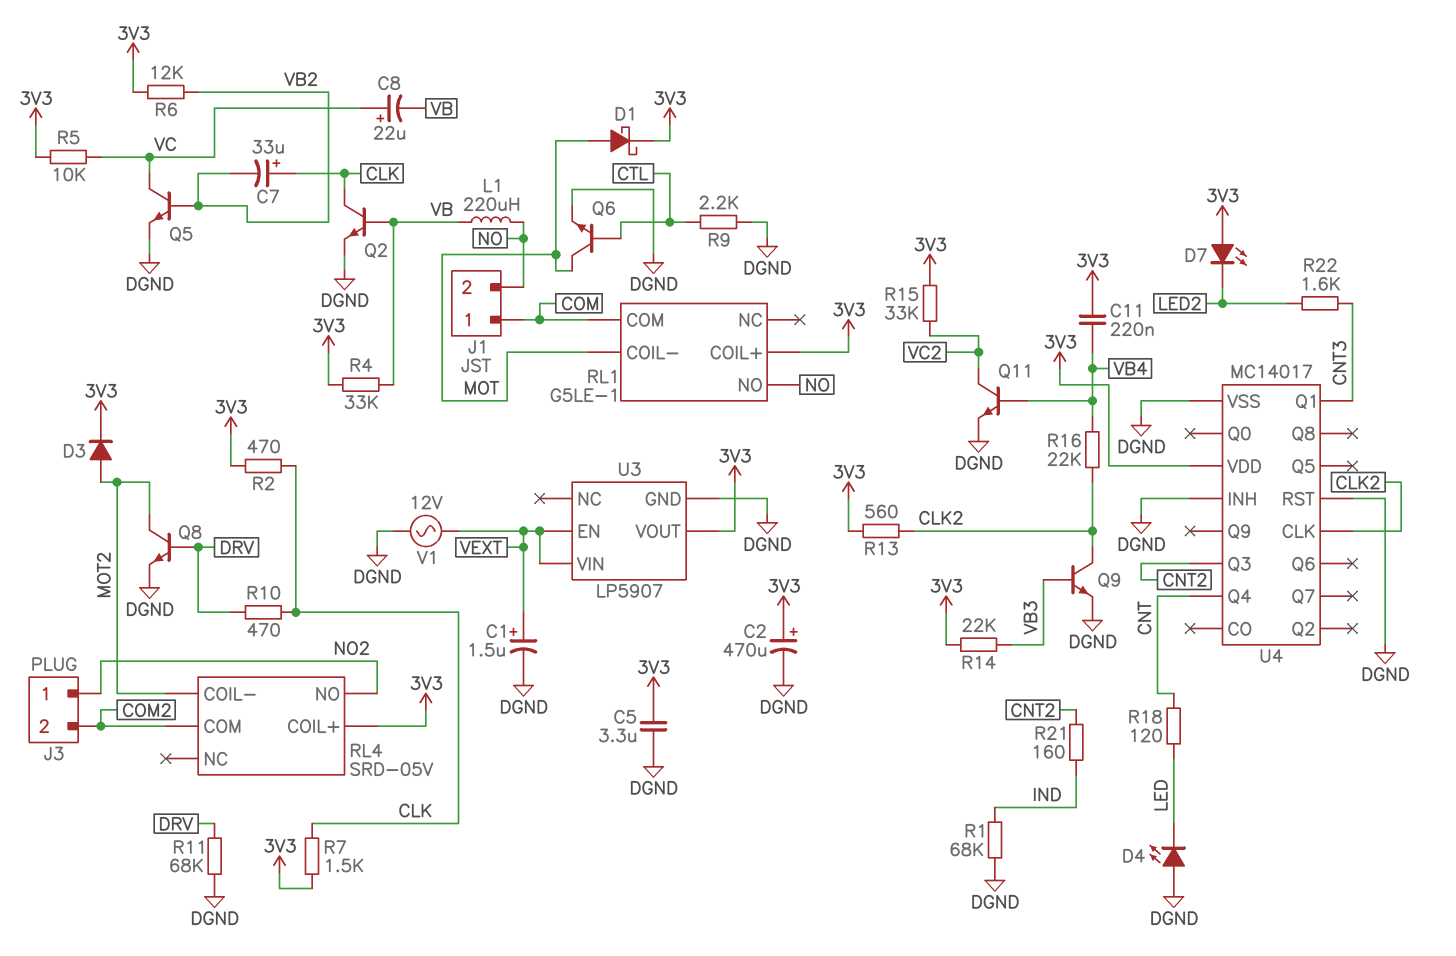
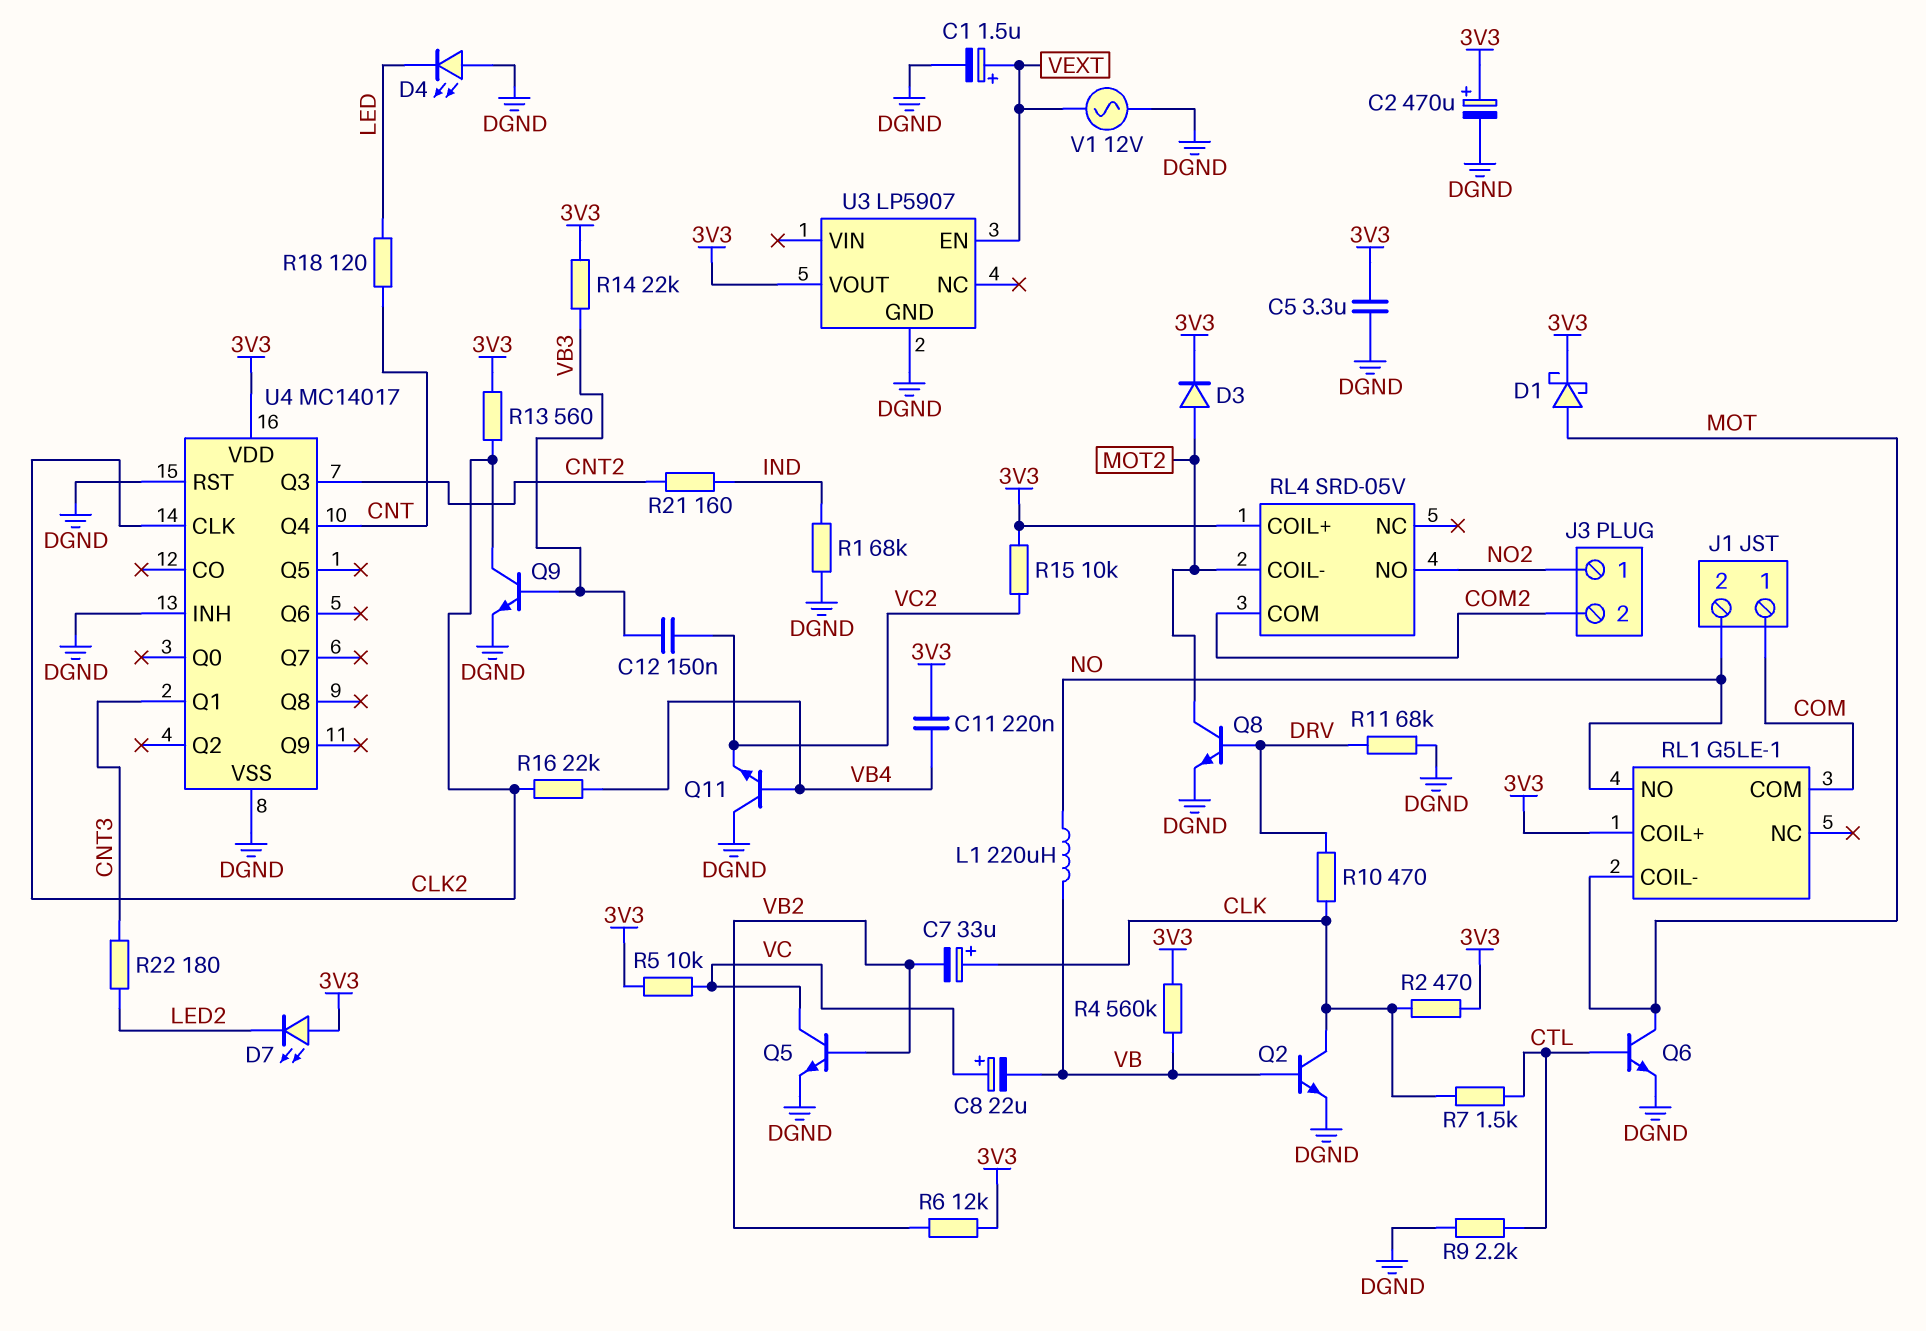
C12: none -> 150nF (VB3, VC2)
Q11: NPN (B VB4, C VC2, E DGND) -> NPN (B VB4, C DGND, E VC2)
R4: 33k (3V3, VB) -> 560k (3V3, VB)
R7: 1.5k (3V3, CLK) -> 1.5k (CLK, CTL)
R15: 33k (3V3, VC2) -> 10k (3V3, VC2)
R22: 1.6k (CNT3, LED2) -> 180 (CNT3, LED2)
U3 pin VIN: VEXT -> none

